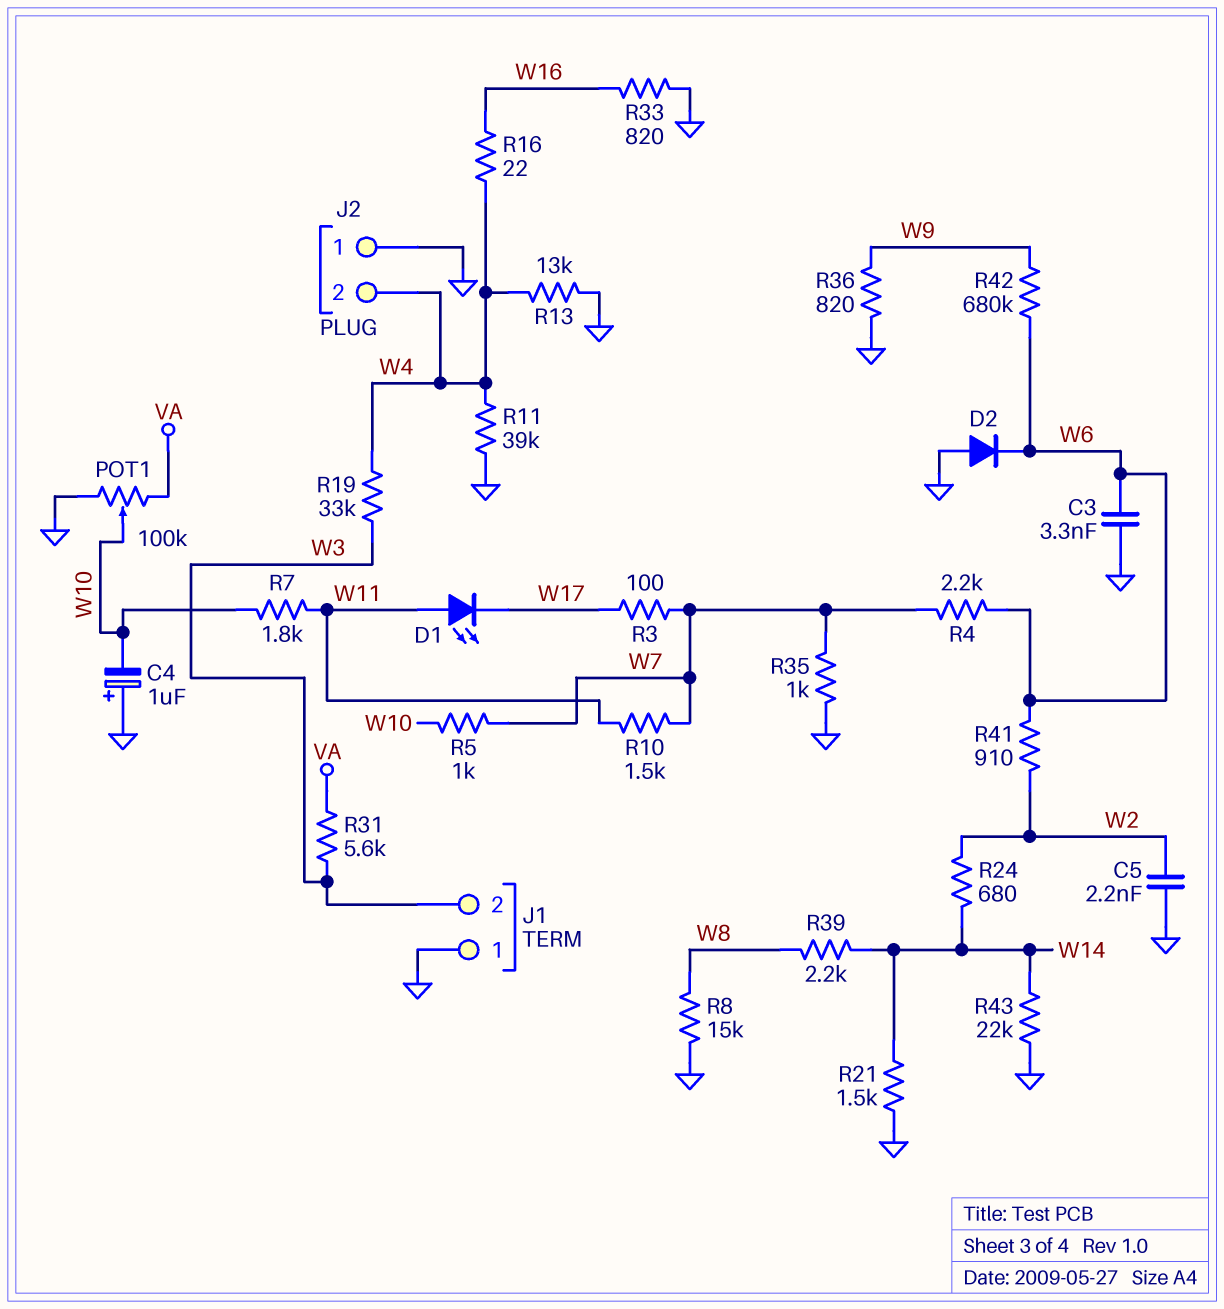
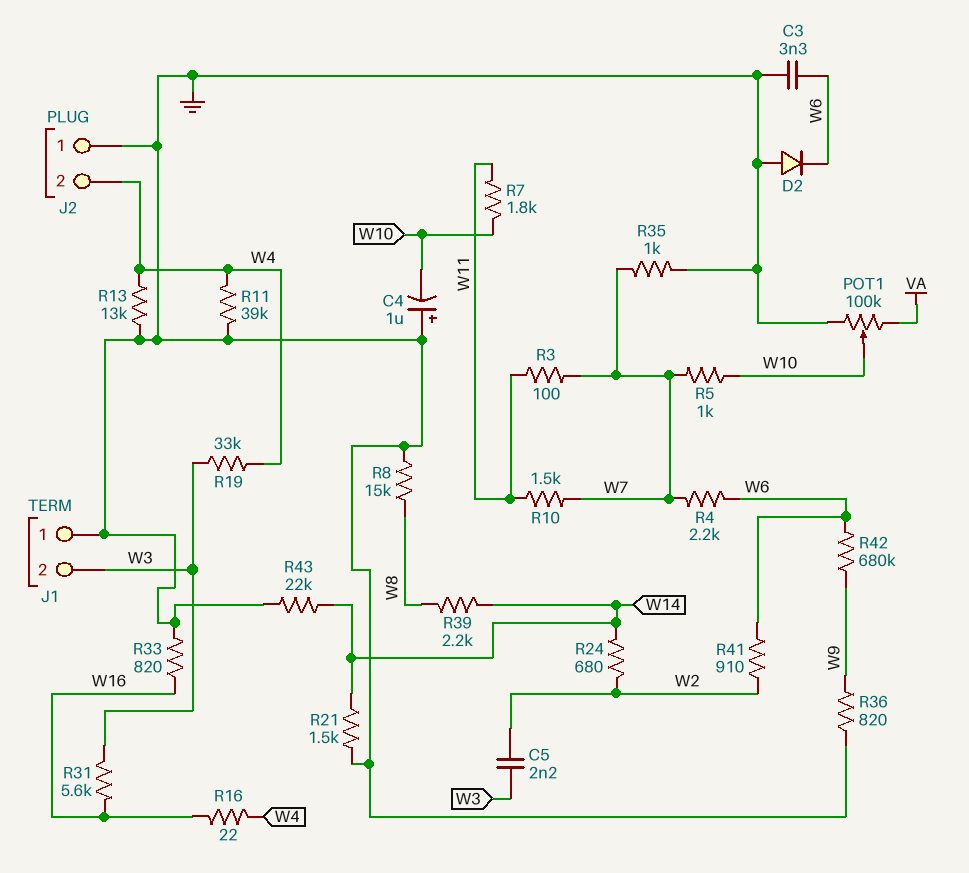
C5: 2.2nF (GND, W2) -> 2.2nF (W2, W3)
D1: LED (A W11, K W17) -> none
R3: 100 (W7, W17) -> 100 (W7, W11)
R31: 5.6k (VA, W3) -> 5.6k (W3, W16)

